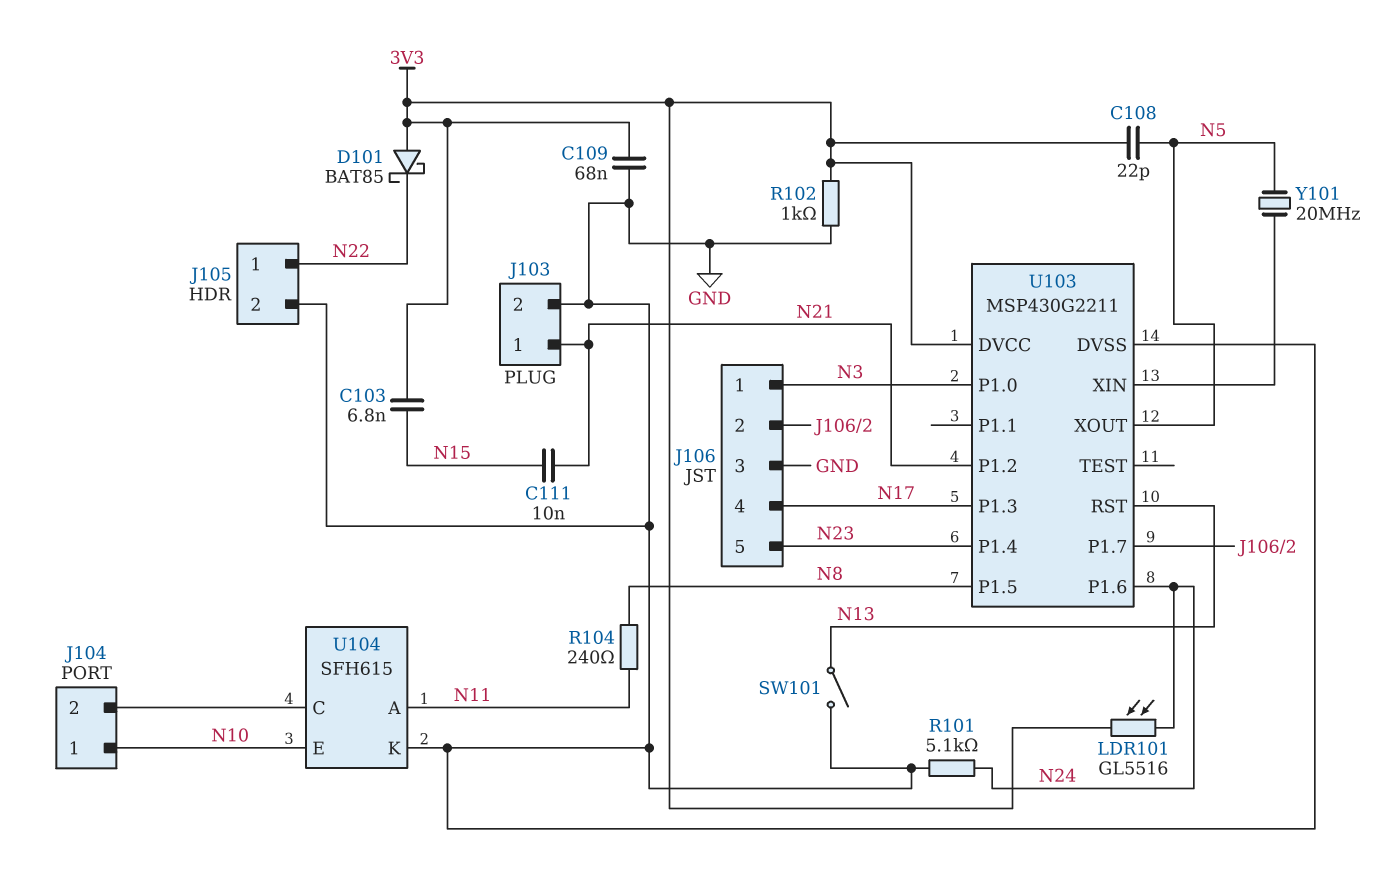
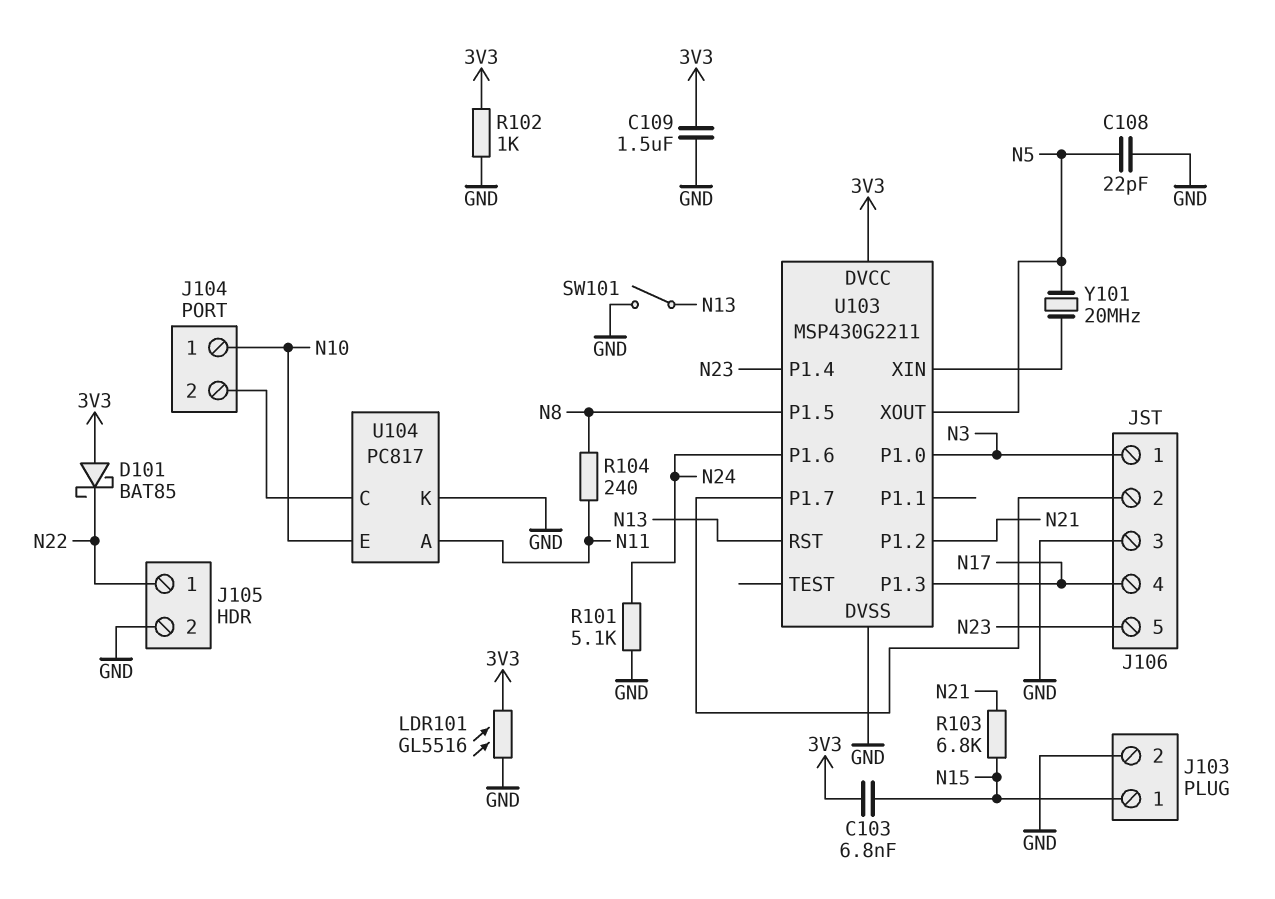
C108: 22pF (3V3, N5) -> 22pF (GND, N5)
C109: 68nF (3V3, GND) -> 1.5uF (3V3, GND)
C111: 10nF (N15, N21) -> none
J103 pin 1: N21 -> N15
LDR101: GL5516 (3V3, N24) -> GL5516 (3V3, GND)
R103: none -> 6.8k (N15, N21)
U104: SFH615 -> PC817

